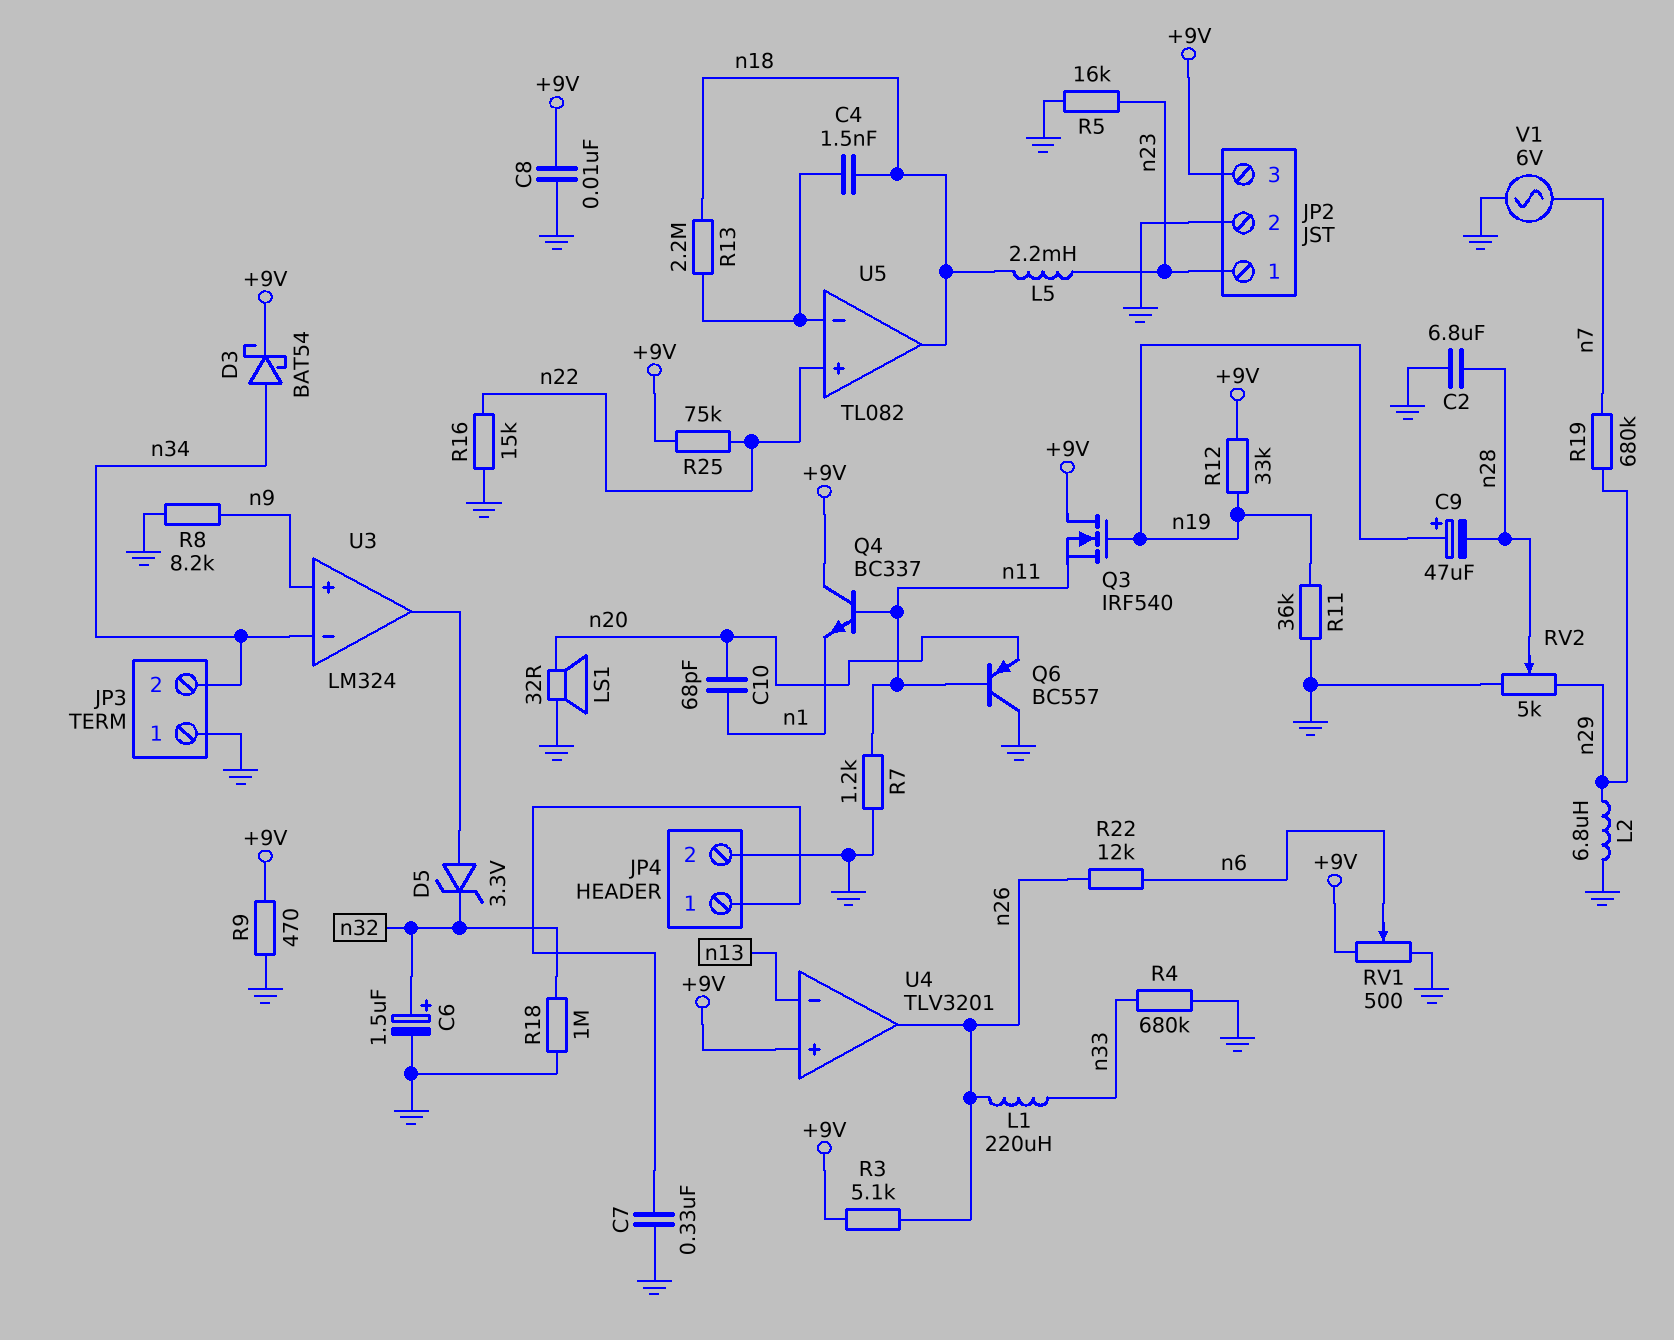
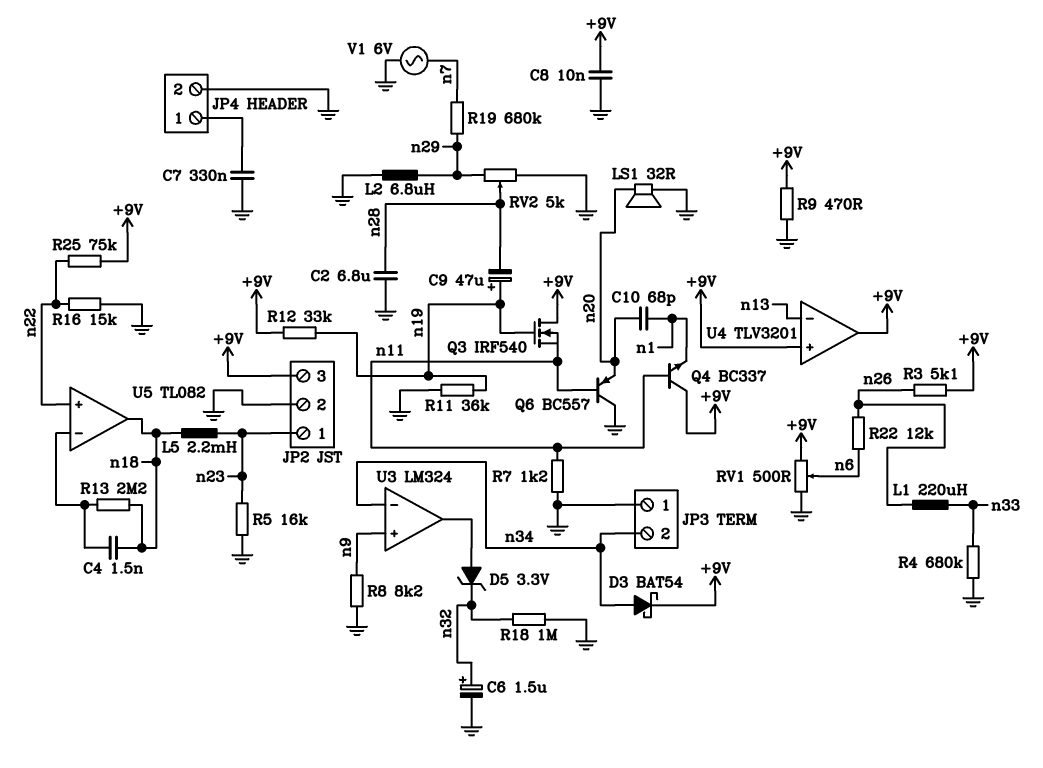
U4 pin out: n26 -> +9V

